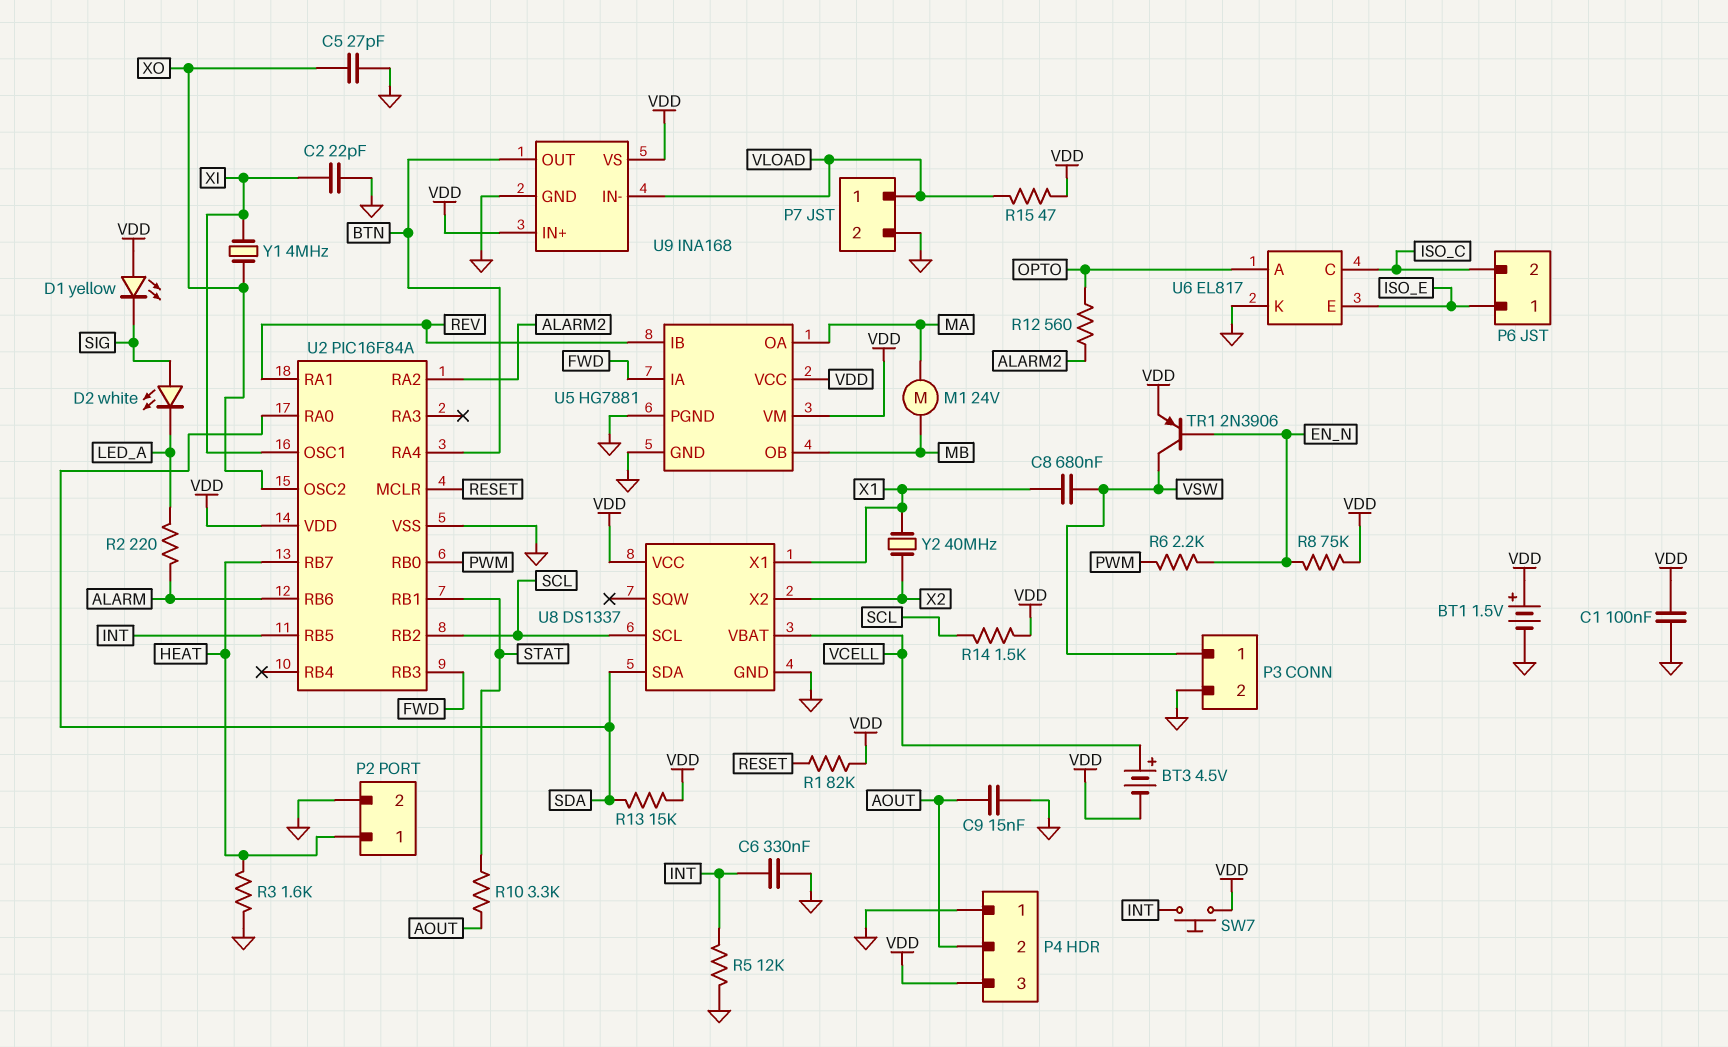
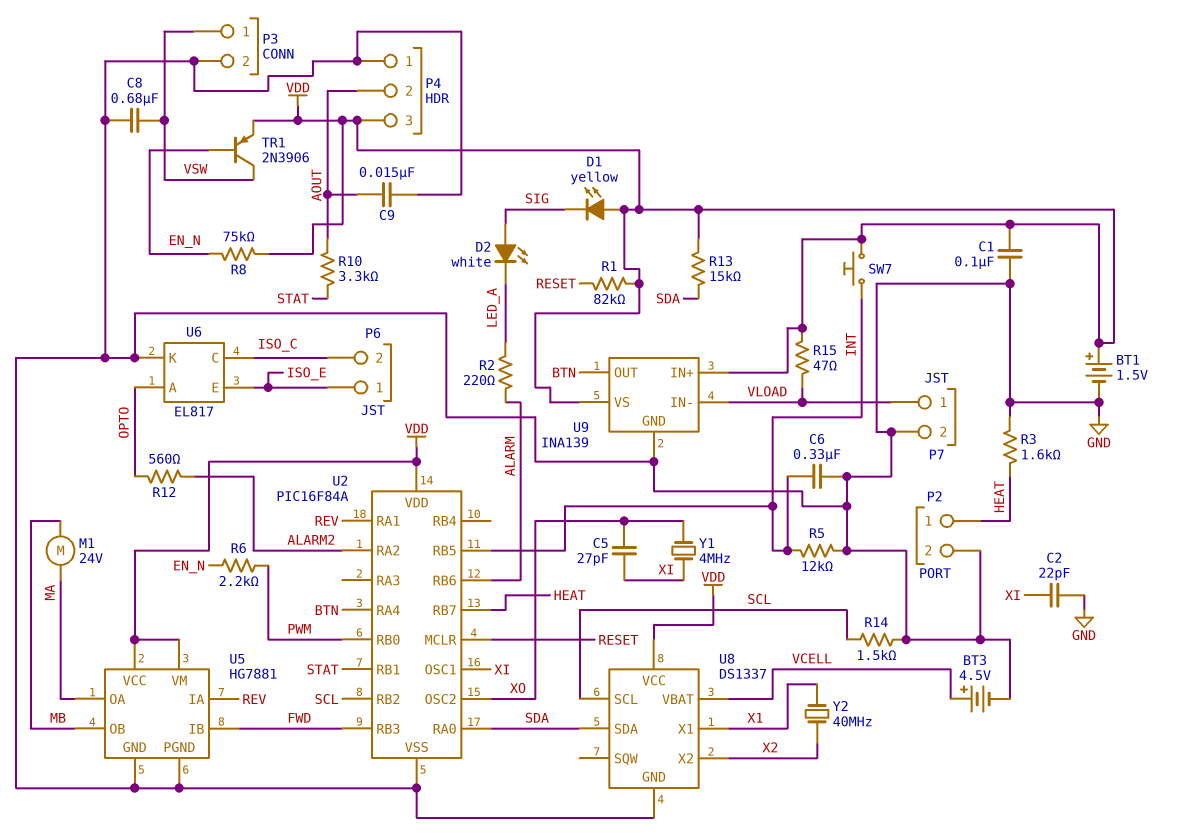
BT3: 4.5V (plus VCELL, minus VDD) -> 4.5V (plus VCELL, minus GND)
C5: 27pF (GND, XO) -> 27pF (XI, XO)
C8: 680nF (VSW, X1) -> 680nF (GND, VSW)
R14: 1.5k (SCL, VDD) -> 1.5k (GND, SCL)
U5 pin IA: FWD -> REV
U5 pin IB: REV -> FWD
U9: INA168 -> INA139

